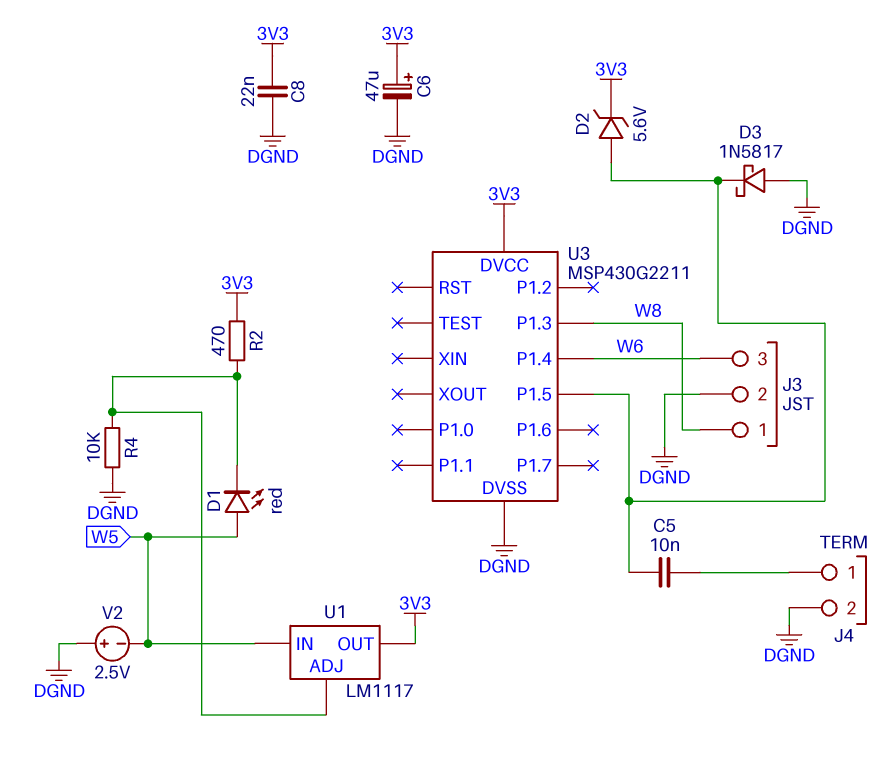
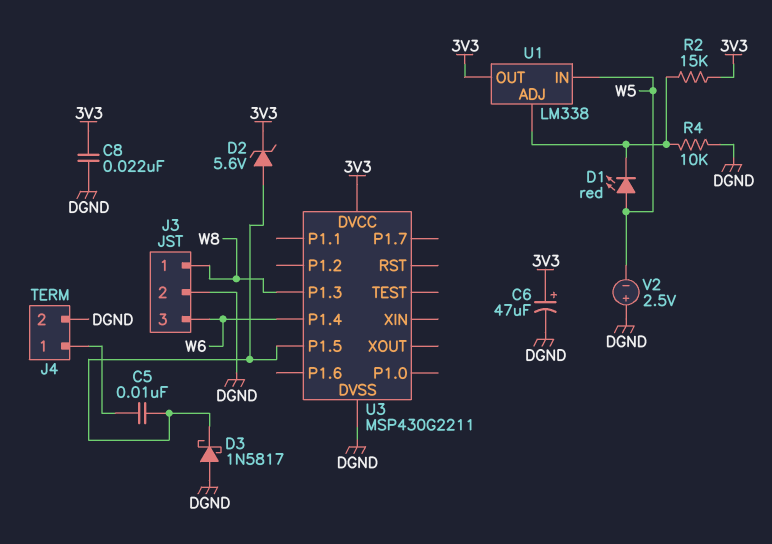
R2: 470 (3V3, U1/ADJ) -> 15k (3V3, U1/ADJ)
U1: LM1117 -> LM338

